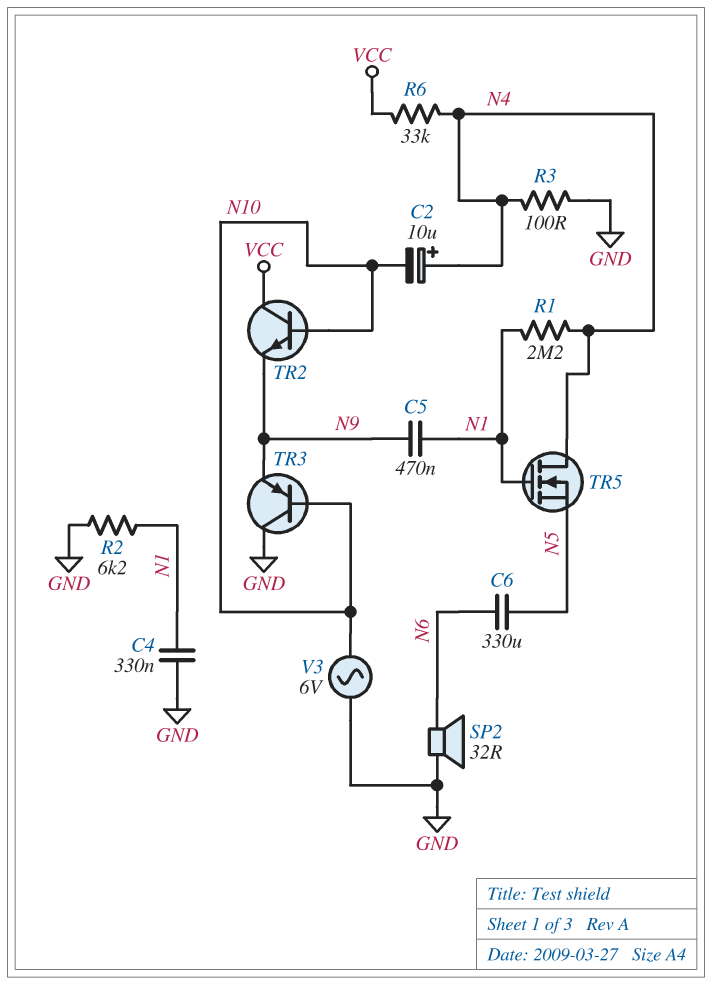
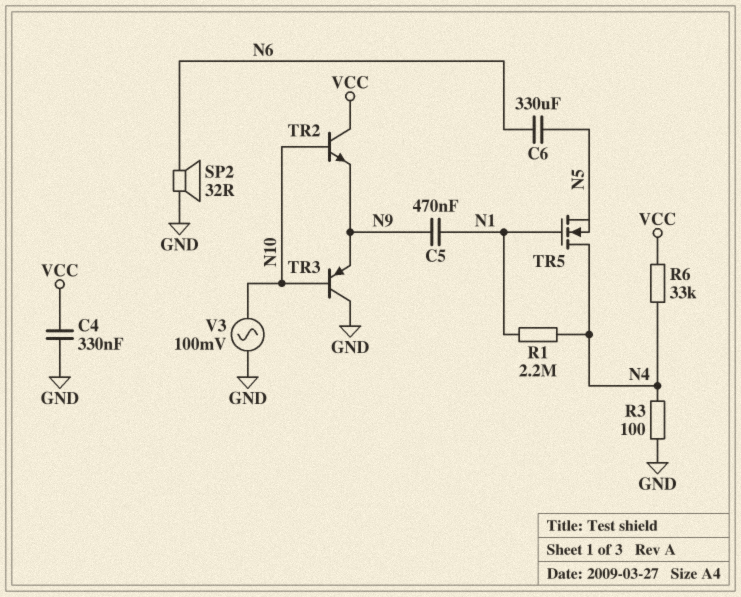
C2: 10uF (plus N4, minus N10) -> none
C4: 330nF (GND, N1) -> 330nF (GND, VCC)
R2: 6.2k (GND, N1) -> none
V3: AC 6V (GND, N10) -> AC 100mV (GND, N10)

